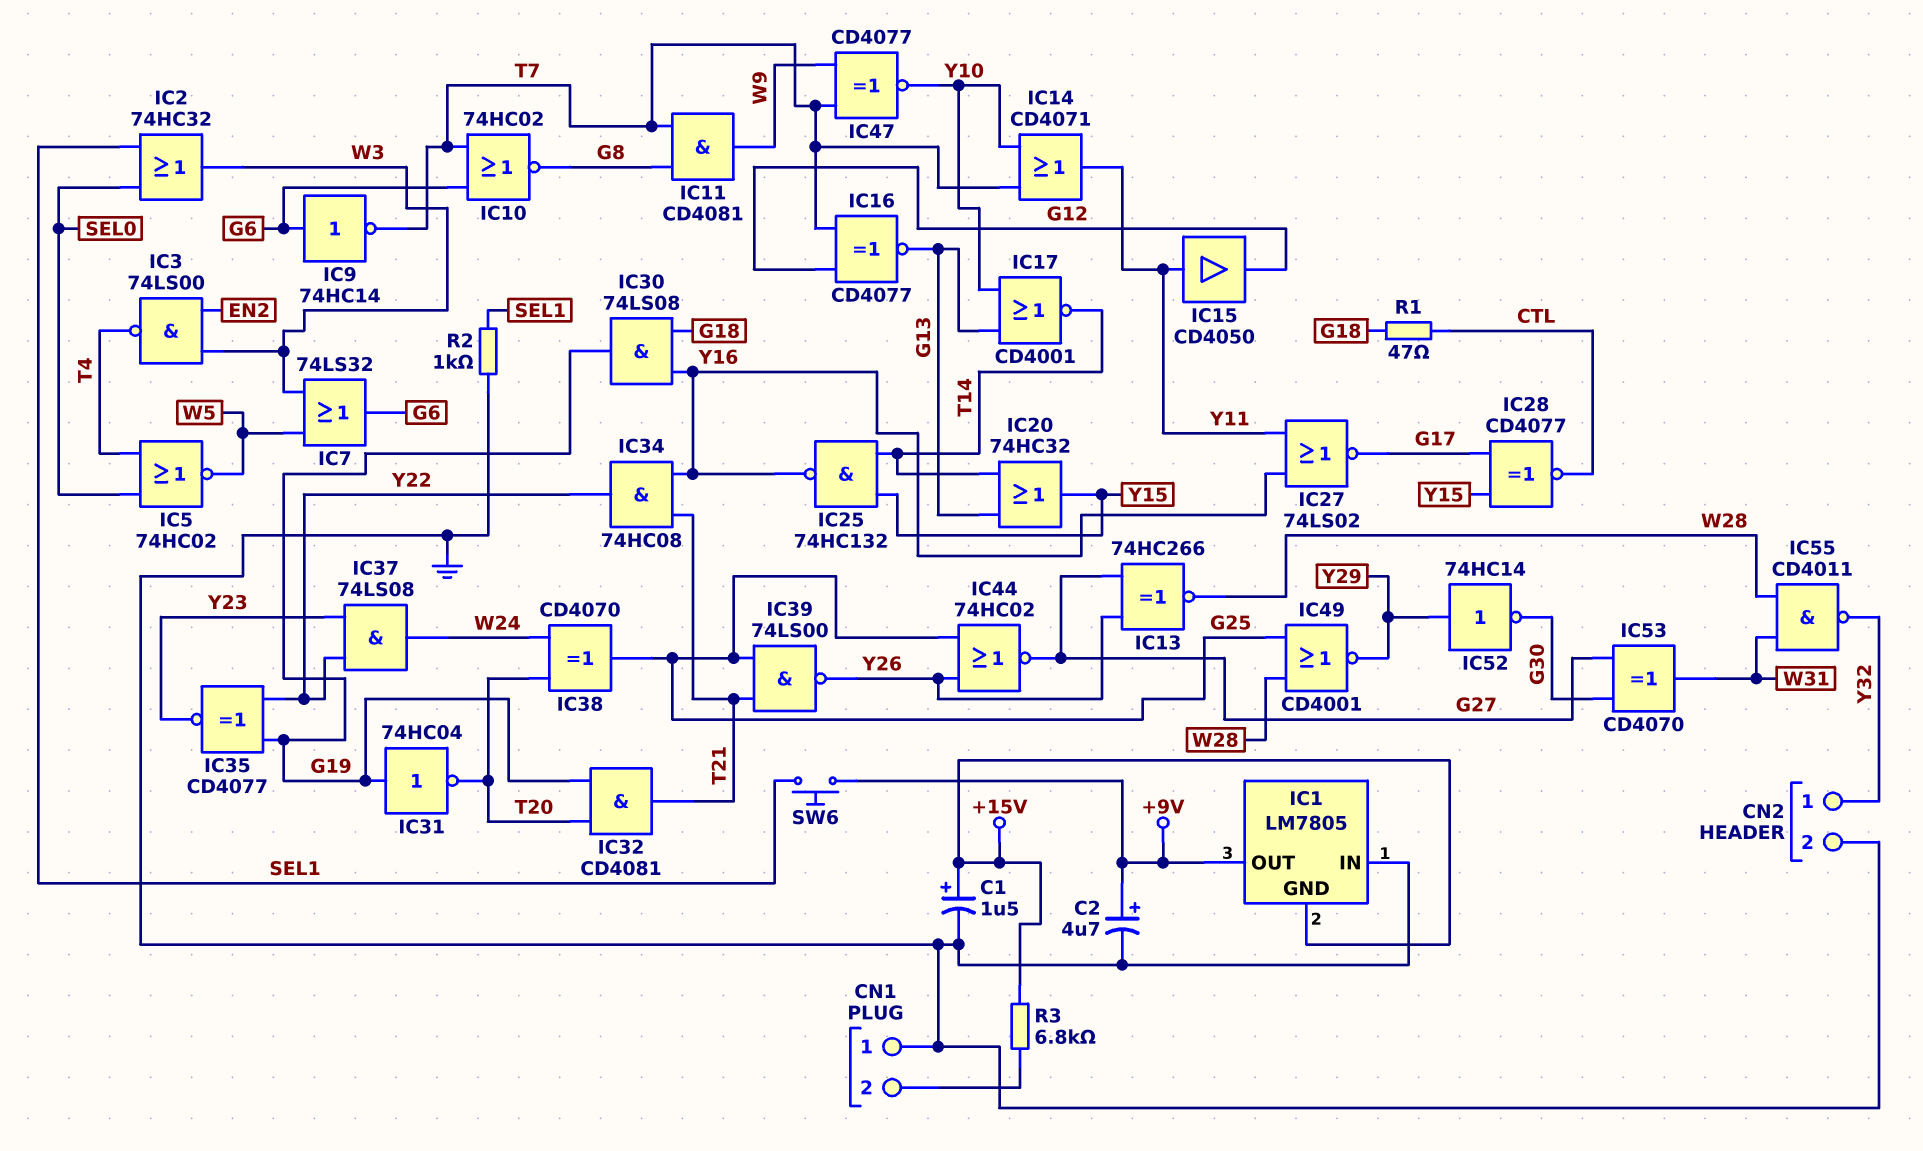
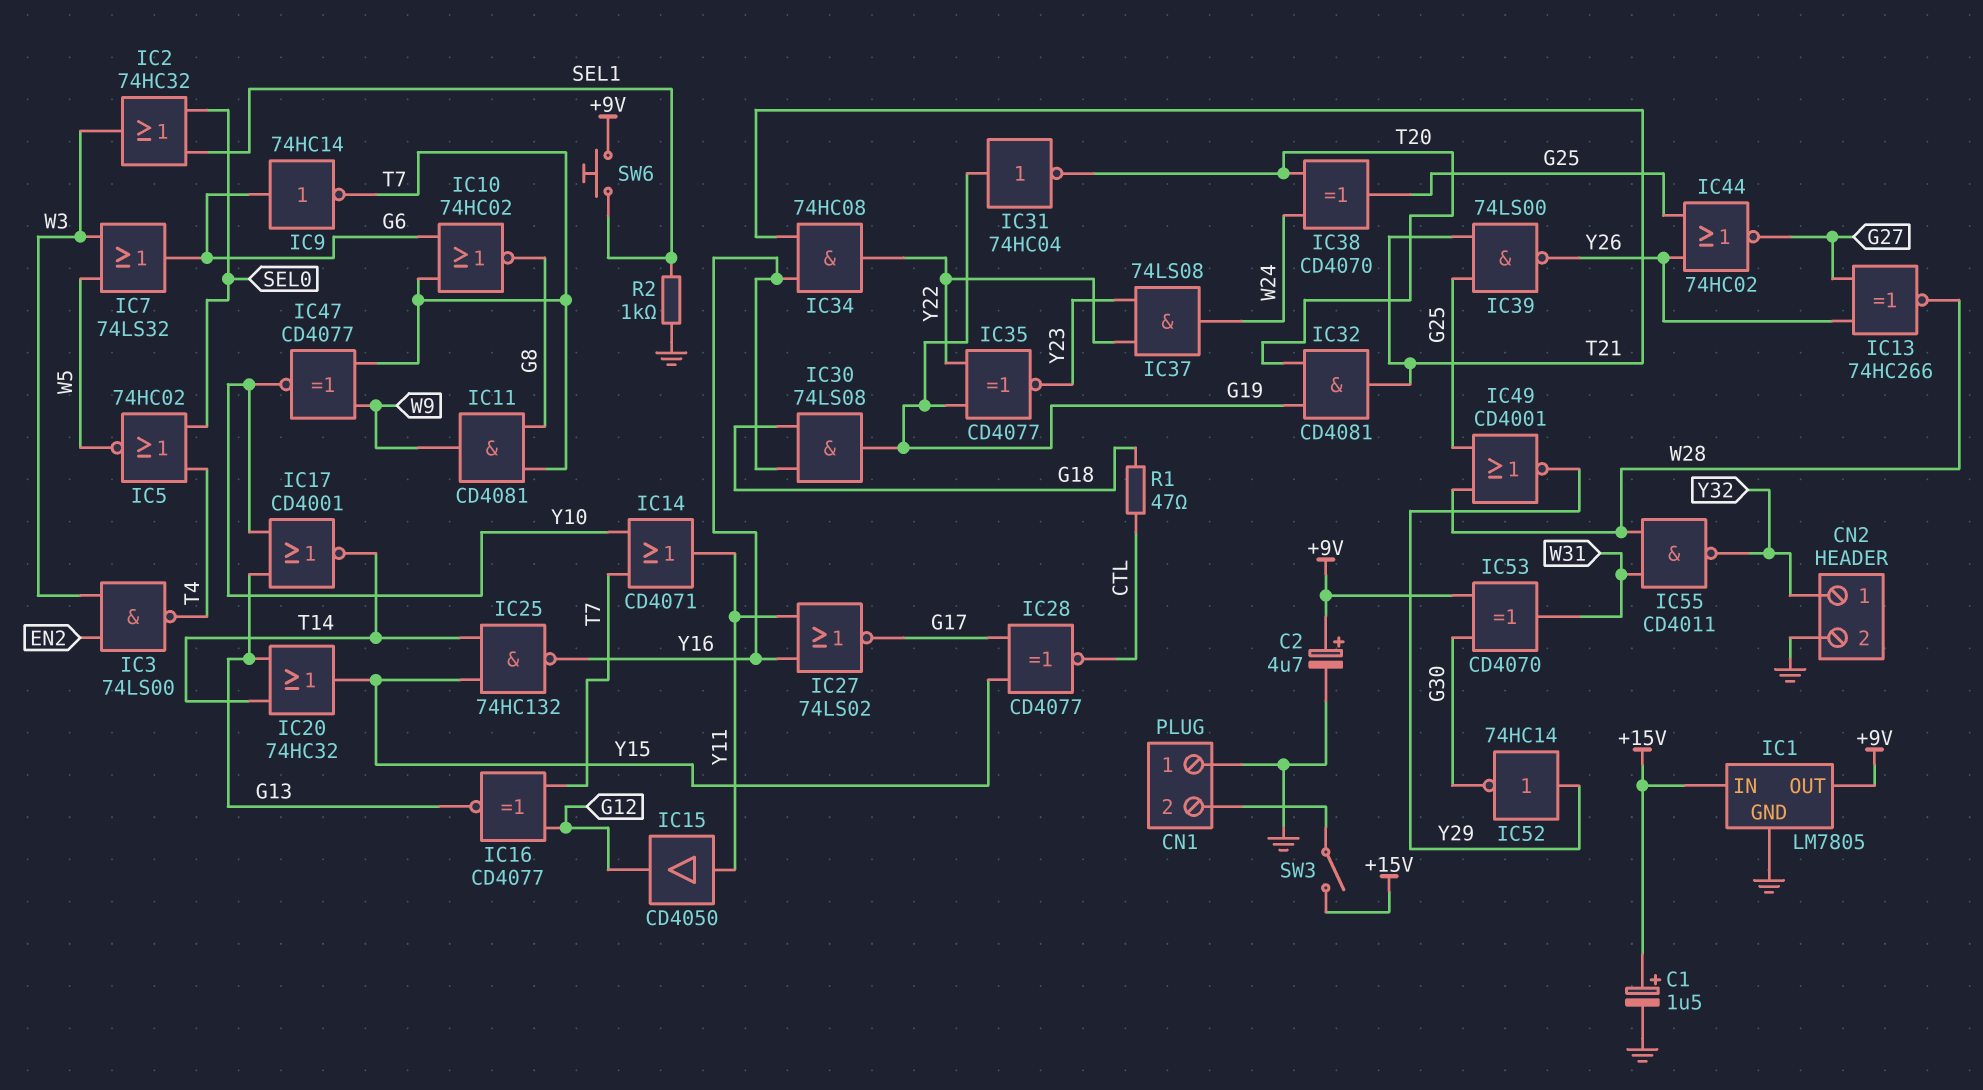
IC1 pin GND: +15V -> GND
IC1 pin IN: GND -> +15V
IC53: XOR CD4070 (in G27, in G30, out W31) -> XOR CD4070 (in +9V, in G30, out W31)
R3: 6.8k (+15V, CN1/2) -> none
SW3: none -> switch (+15V, CN1/2)

